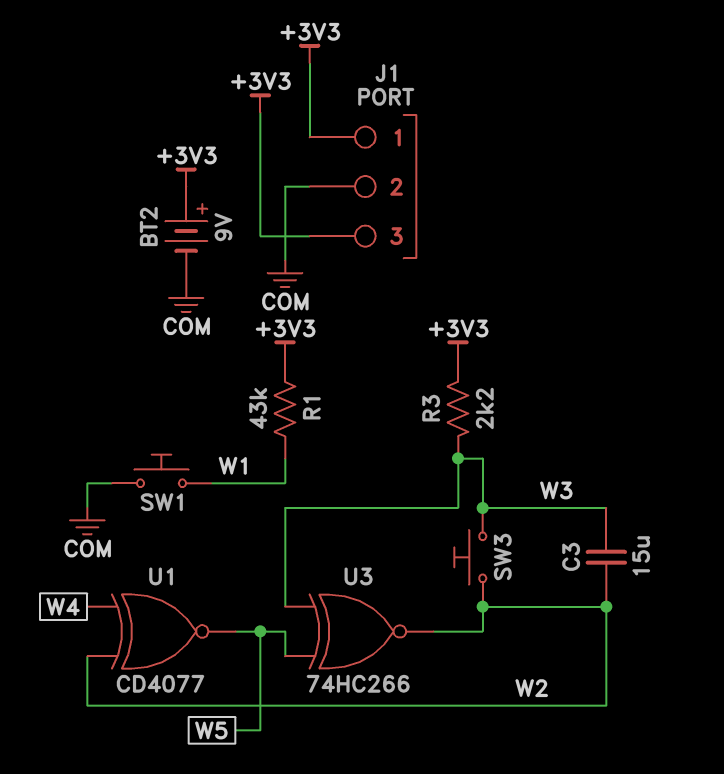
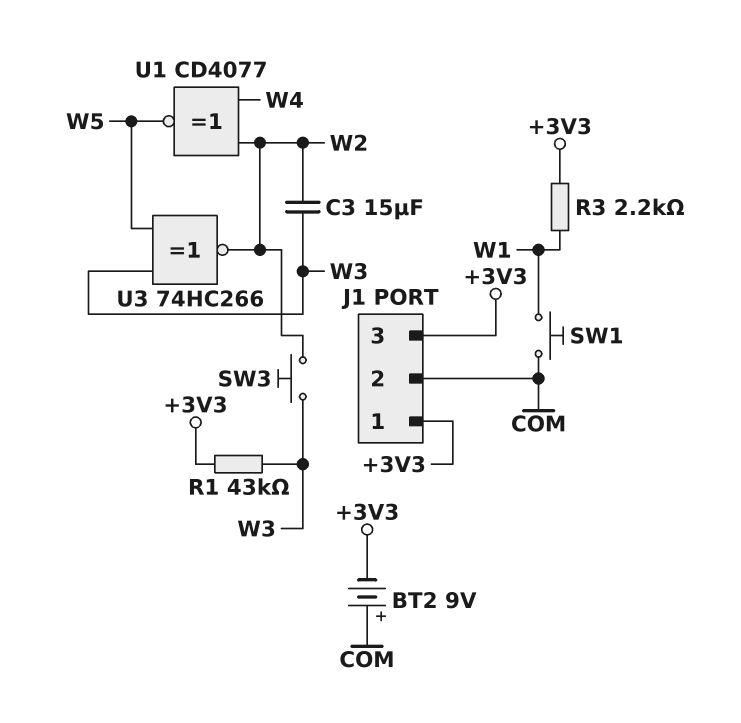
BT2: 9V (plus +3V3, minus COM) -> 9V (plus COM, minus +3V3)
R1: 43k (+3V3, W1) -> 43k (+3V3, W3)
R3: 2.2k (+3V3, W3) -> 2.2k (+3V3, W1)

